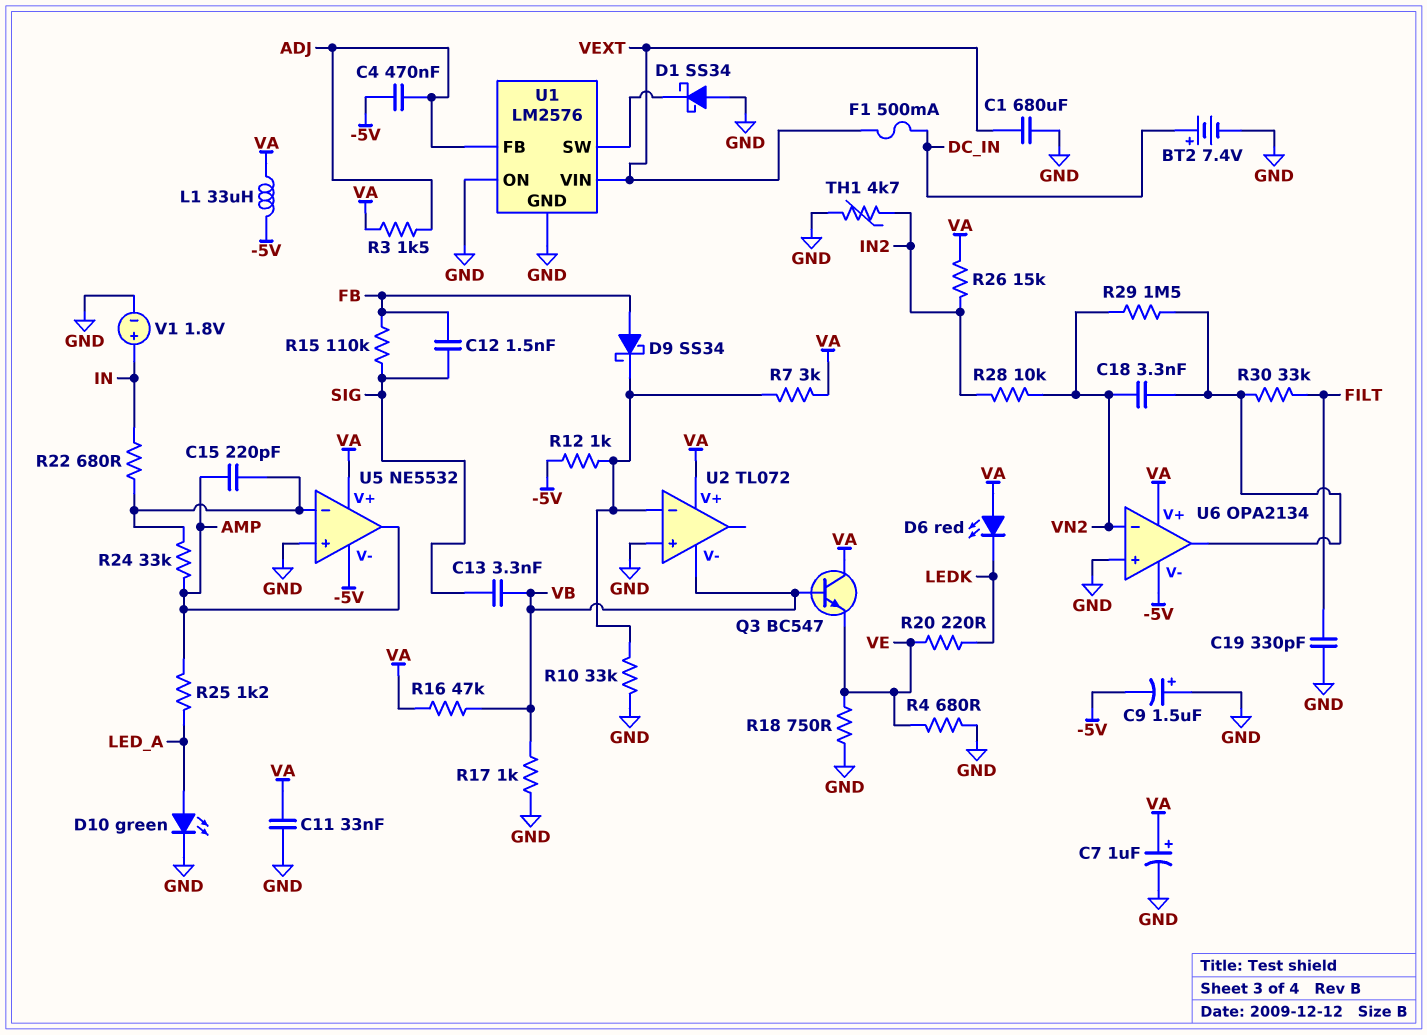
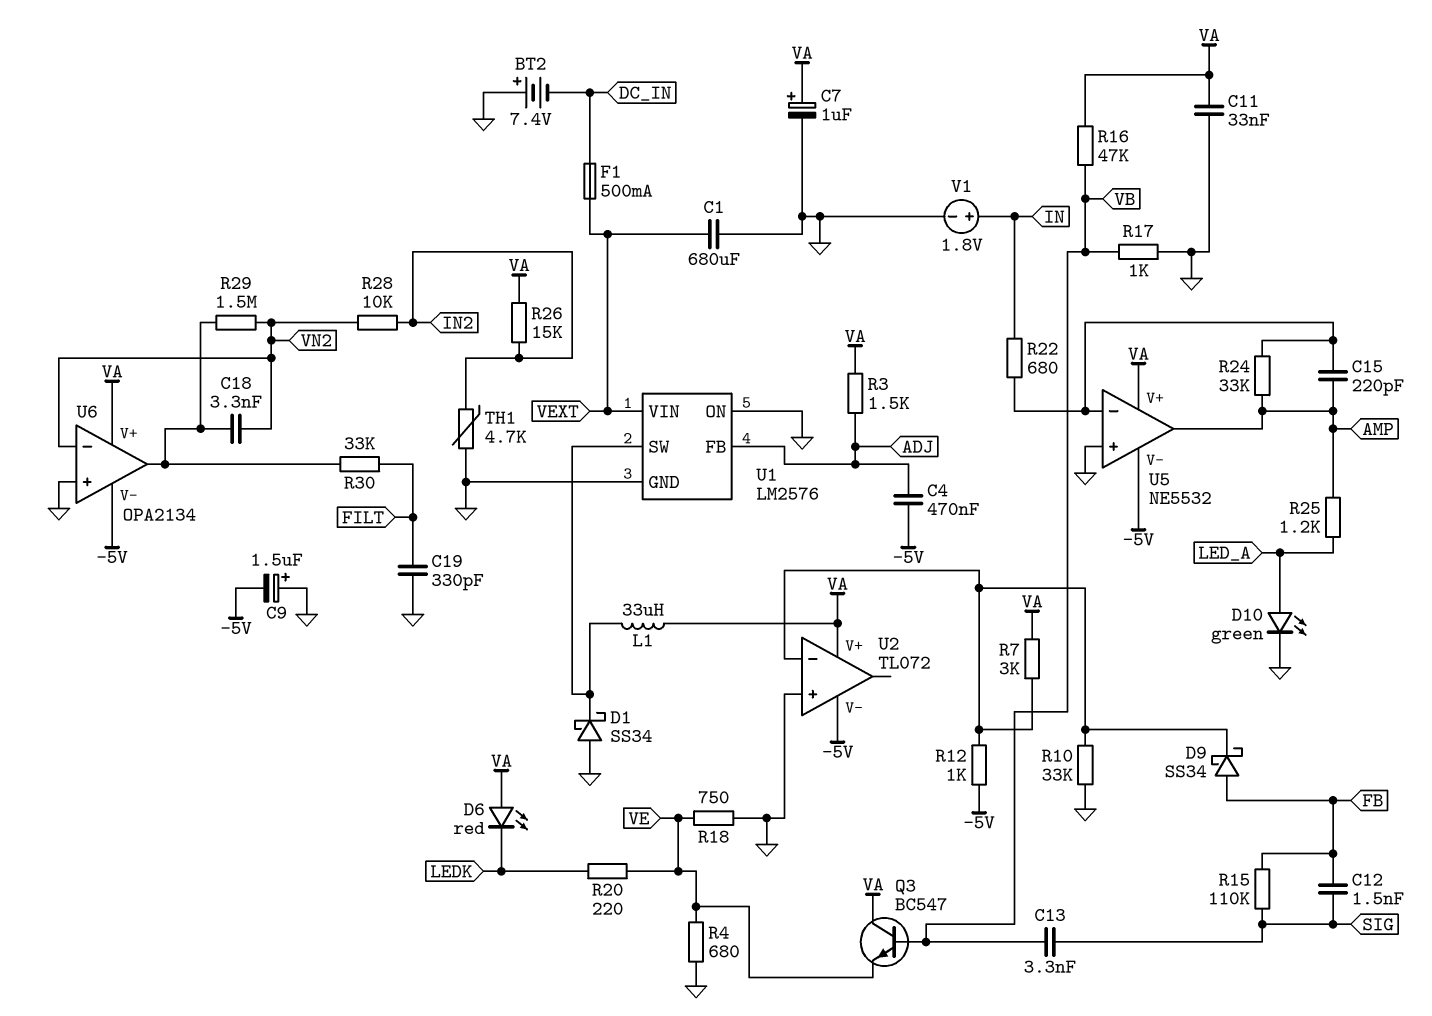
BT2: 7.4V (plus DC_IN, minus GND) -> 7.4V (plus GND, minus DC_IN)
L1: 33uH (-5V, VA) -> 33uH (U1/SW, VA)
U2 pin V-: VB -> -5V

